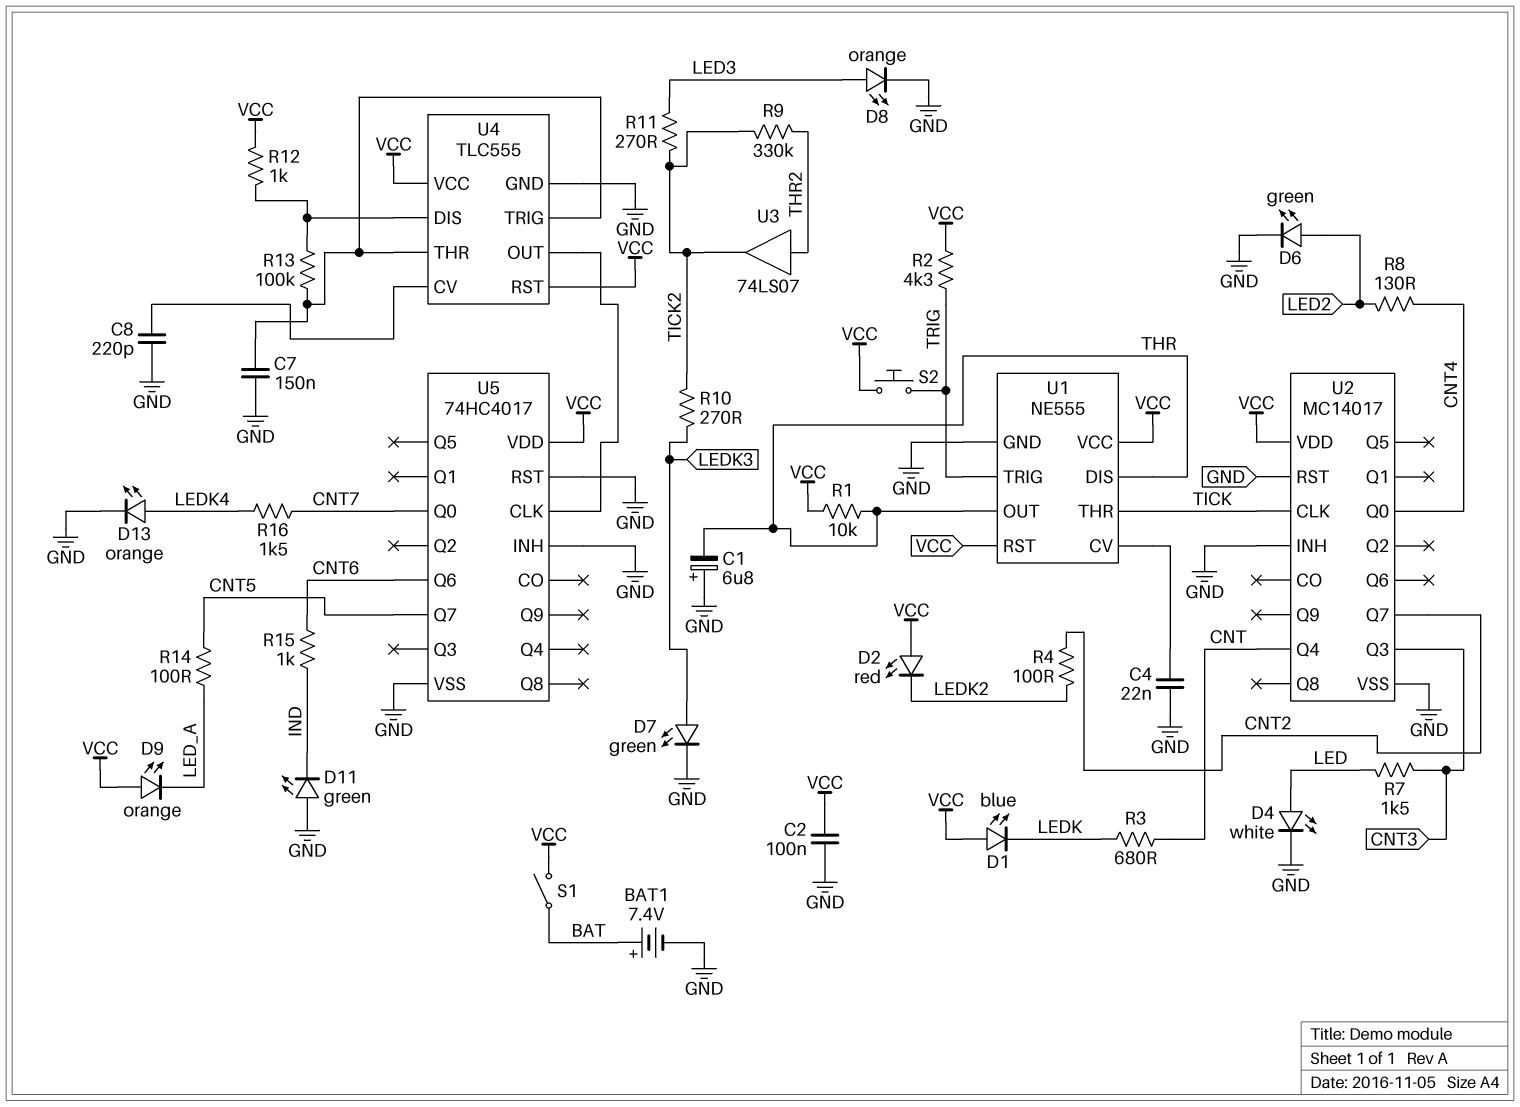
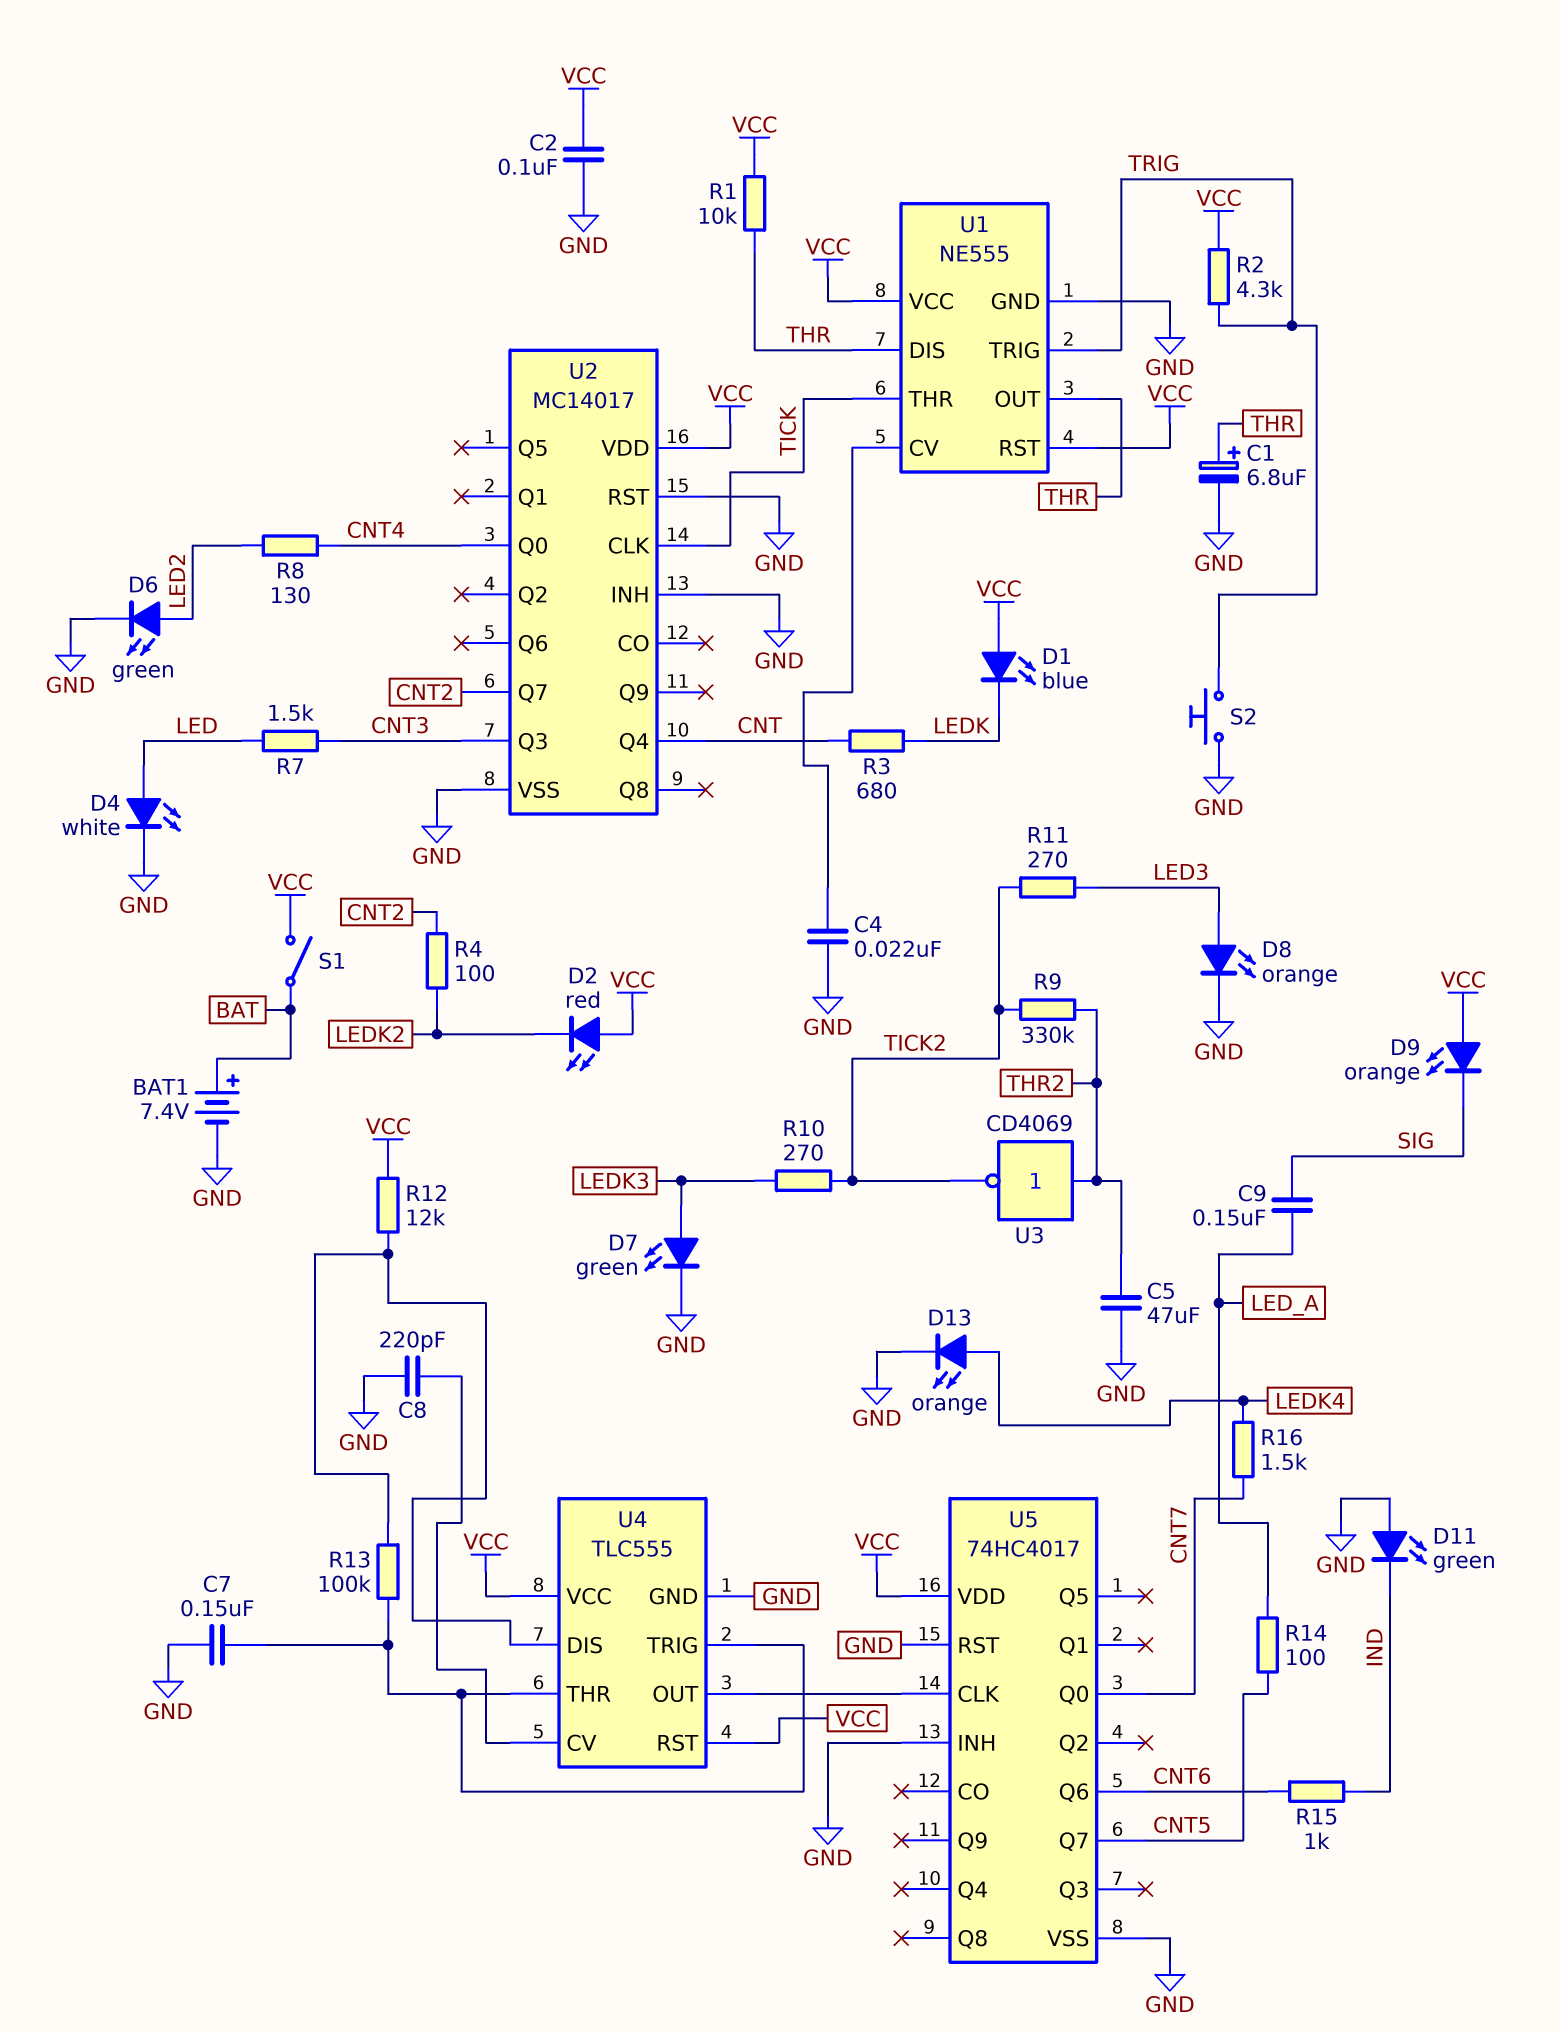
C1: 6.8uF (plus GND, minus THR) -> 6.8uF (plus THR, minus GND)
C5: none -> 47uF (GND, THR2)
C9: none -> 150nF (LED_A, SIG)
D9: LED orange (A VCC, K LED_A) -> LED orange (A VCC, K SIG)
R12: 1k (U4/DIS, VCC) -> 12k (U4/DIS, VCC)
S2: button (TRIG, VCC) -> button (GND, TRIG)
U3: buffer 74LS07 (in THR2, out TICK2) -> NOT CD4069 (in THR2, out TICK2)

